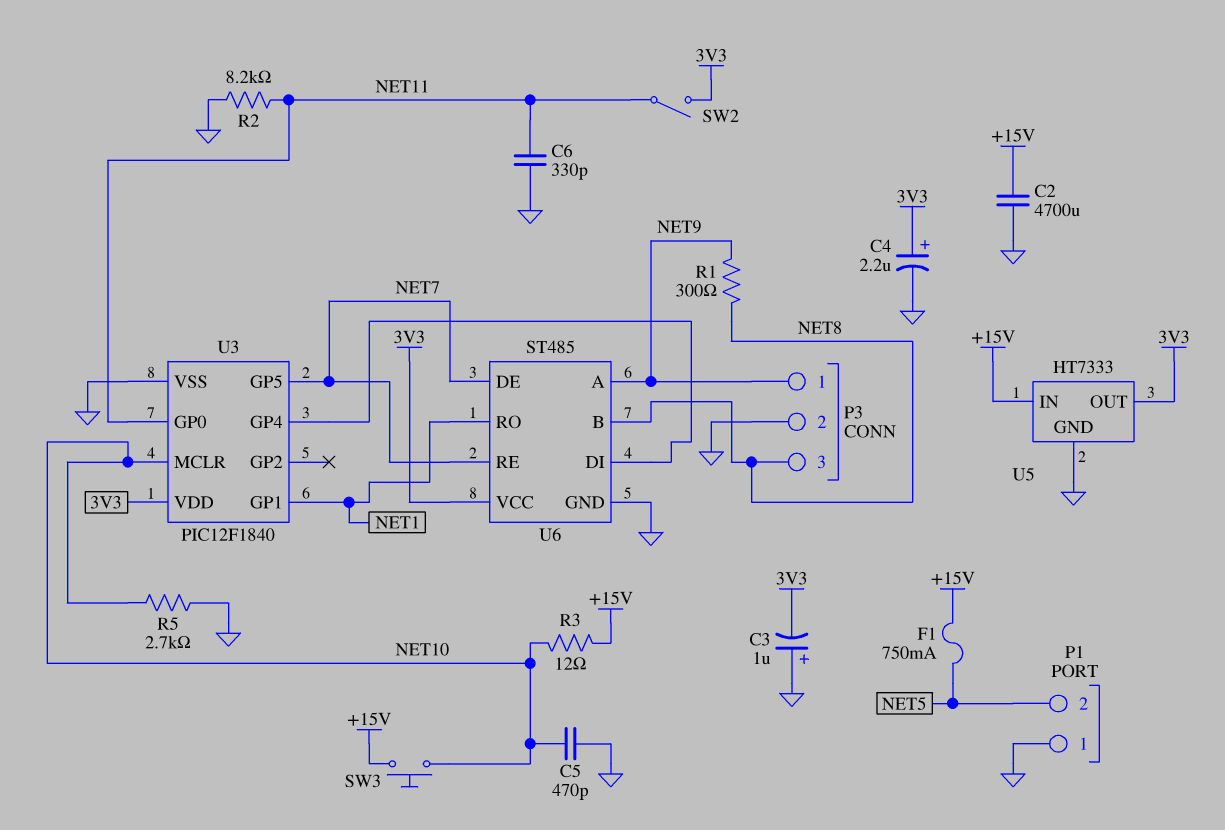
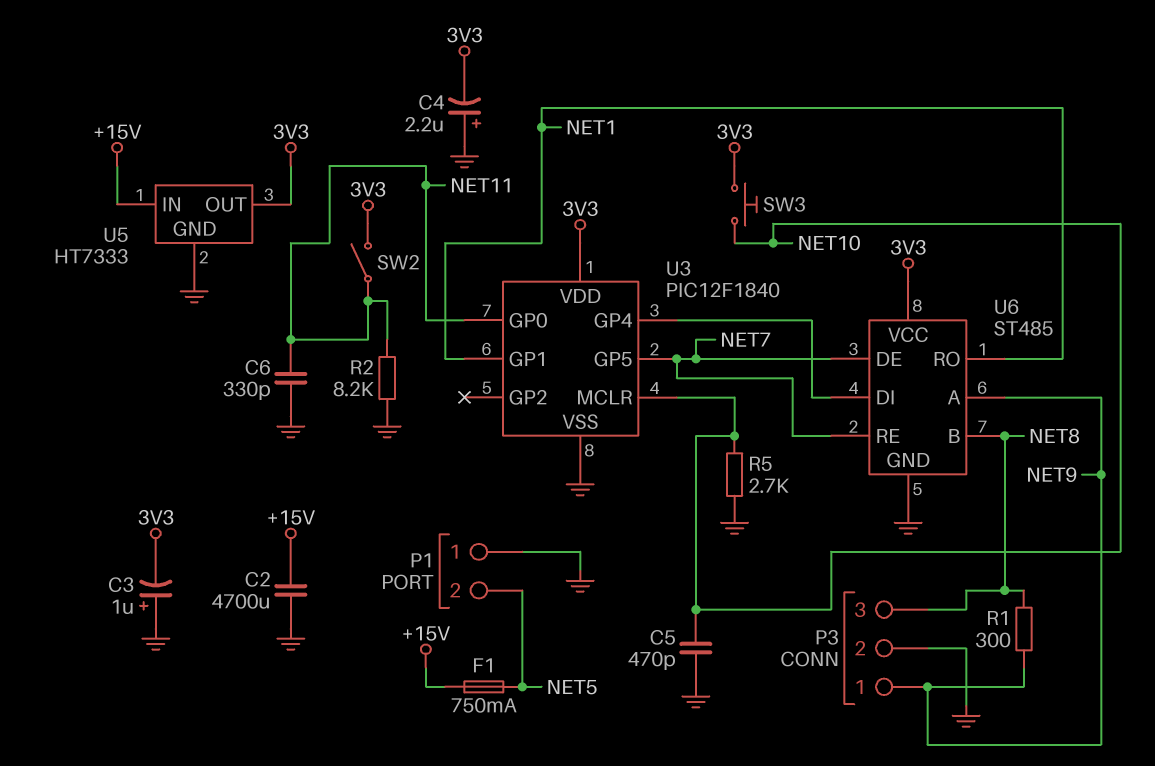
C4: 2.2uF (plus 3V3, minus GND) -> 2.2uF (plus GND, minus 3V3)
R3: 12 (+15V, NET10) -> none
SW3: button (+15V, NET10) -> button (3V3, NET10)

